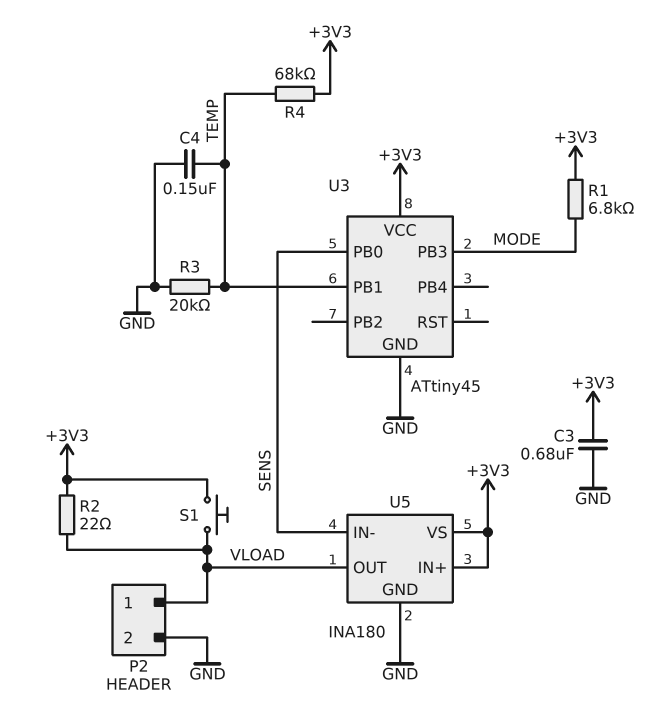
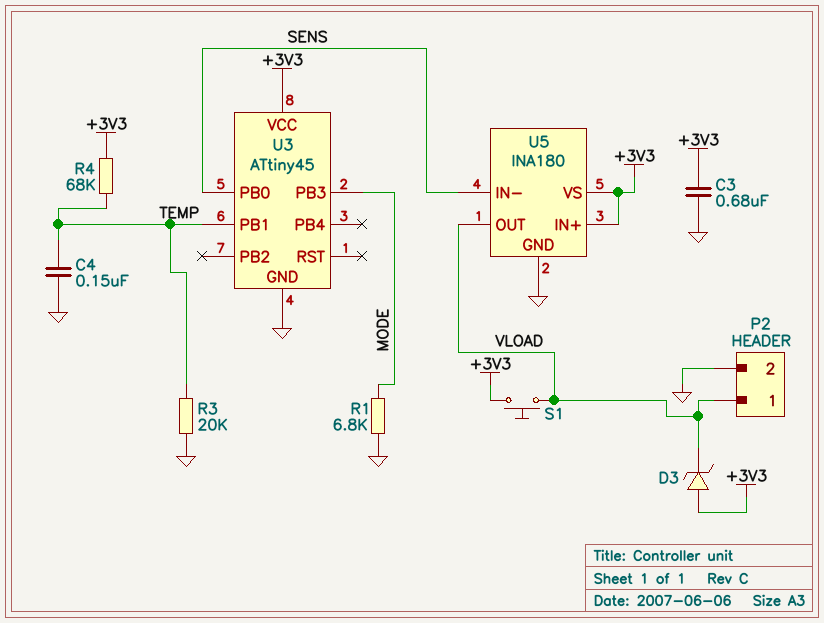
D3: none -> zener (A +3V3, K VLOAD)
R1: 6.8k (+3V3, MODE) -> 6.8k (GND, MODE)
R2: 22 (+3V3, VLOAD) -> none

